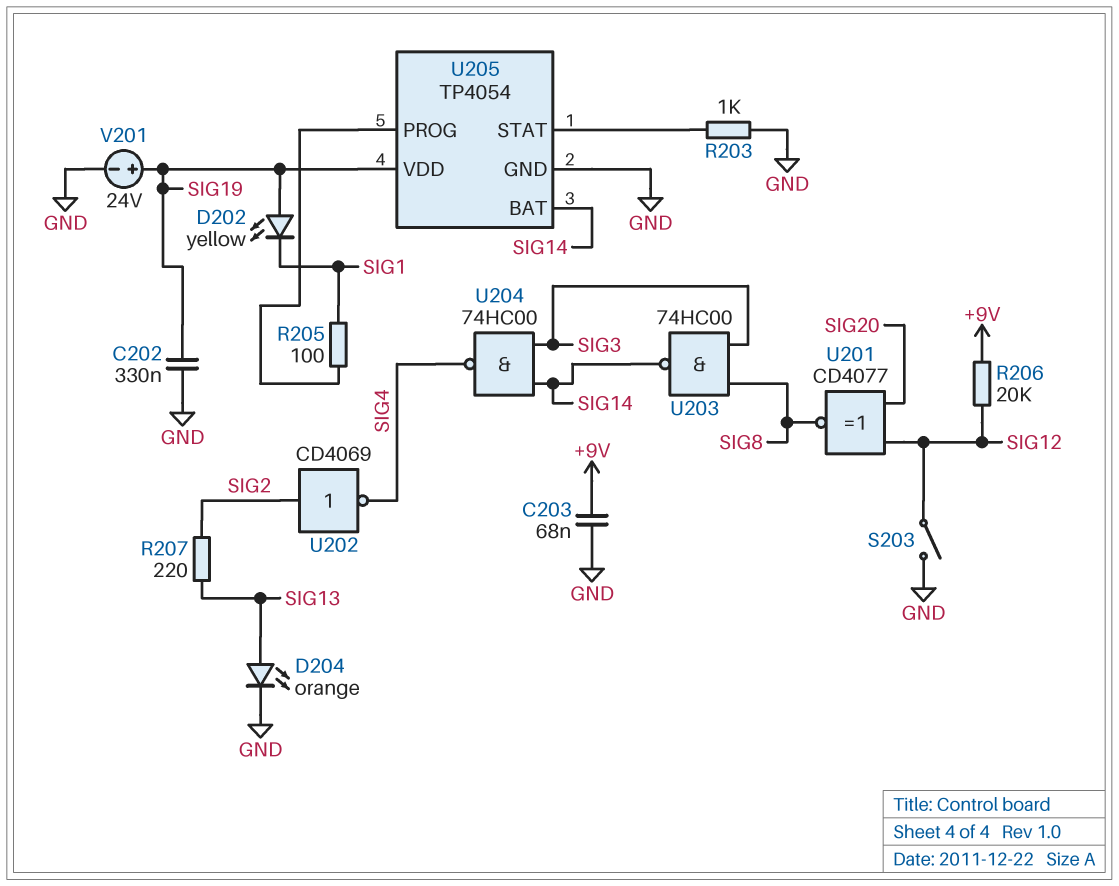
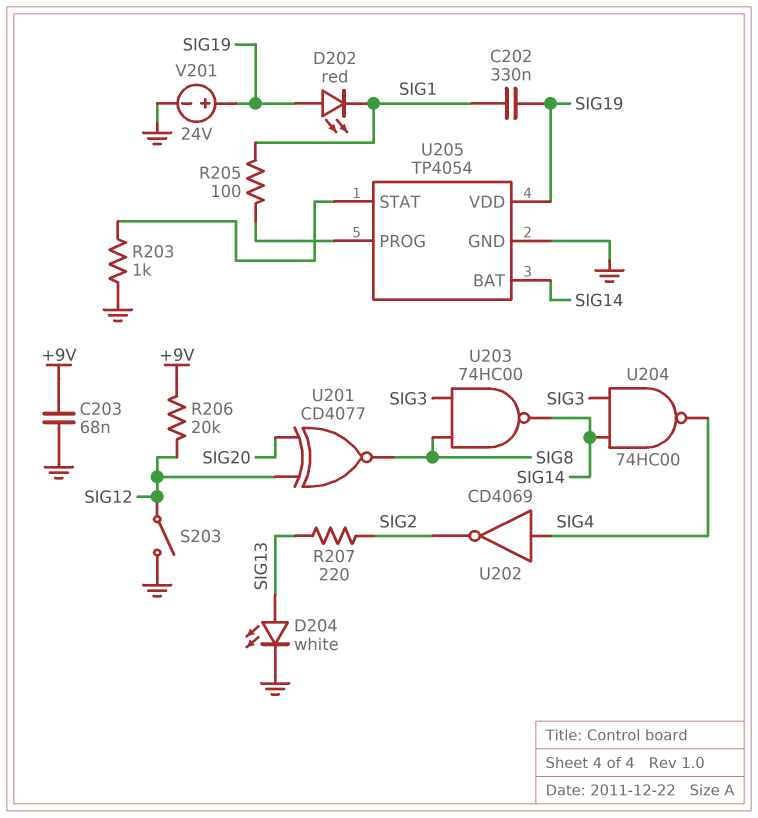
C202: 330nF (GND, SIG19) -> 330nF (SIG1, SIG19)
D202: LED yellow (A SIG19, K SIG1) -> LED red (A SIG19, K SIG1)
D204: LED orange (A SIG13, K GND) -> LED white (A SIG13, K GND)
U202: NOT CD4069 (in SIG2, out SIG4) -> NOT CD4069 (in SIG4, out SIG2)

